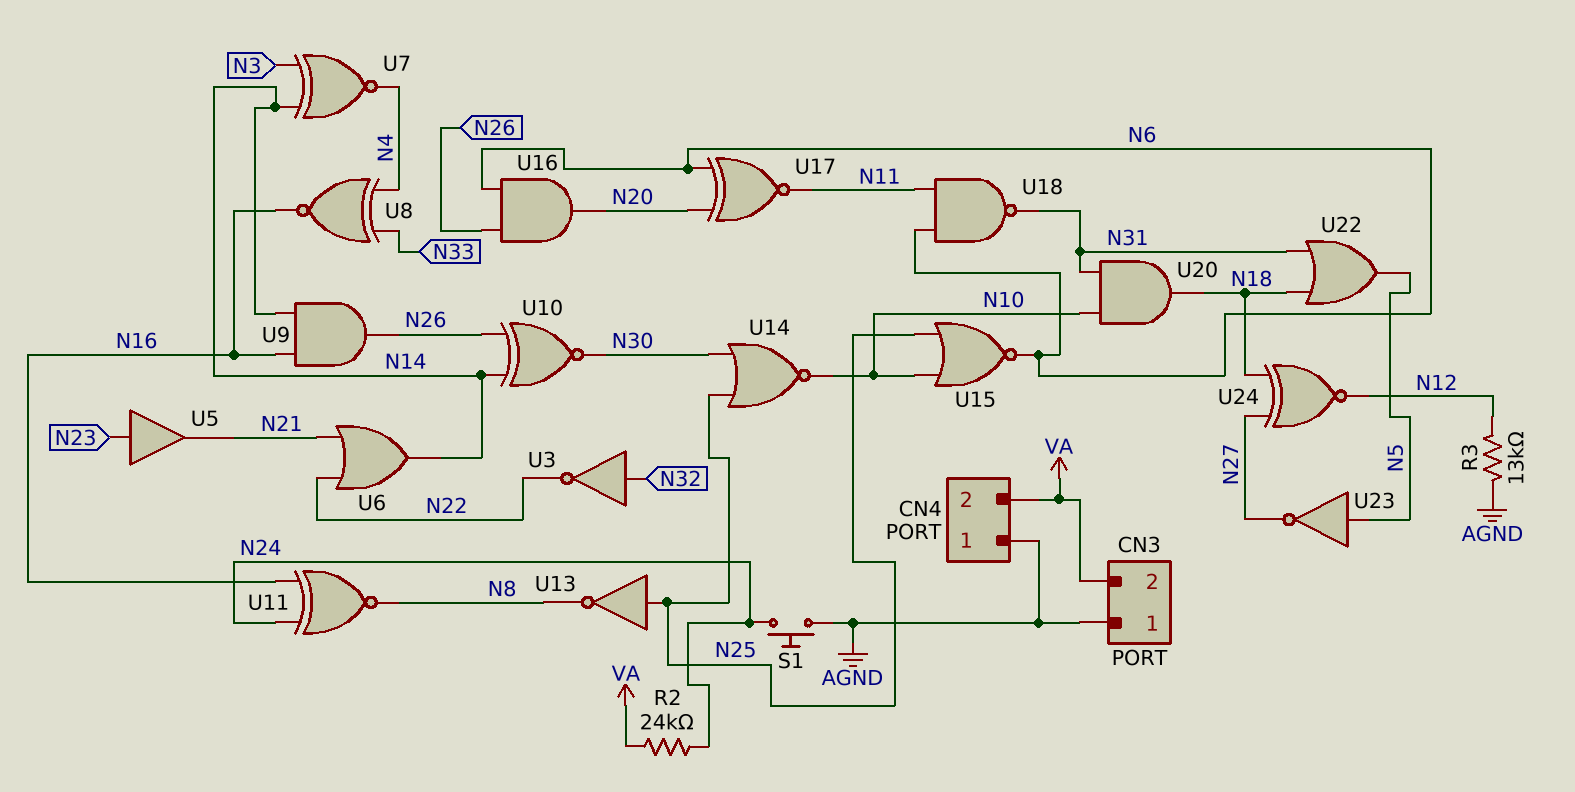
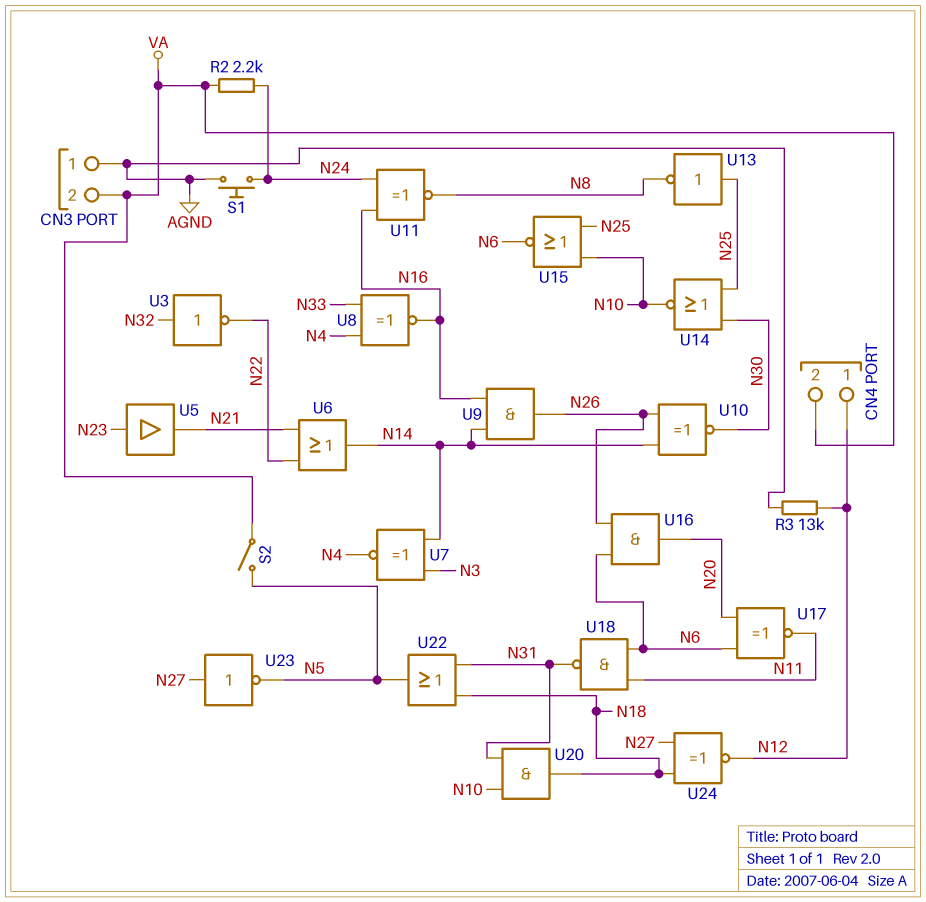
CN4 pin 1: AGND -> N12
R2: 24k (N24, VA) -> 2.2k (N24, VA)
S2: none -> switch (N5, VA)
U23: NOT (in N5, out N27) -> NOT (in N27, out N5)

